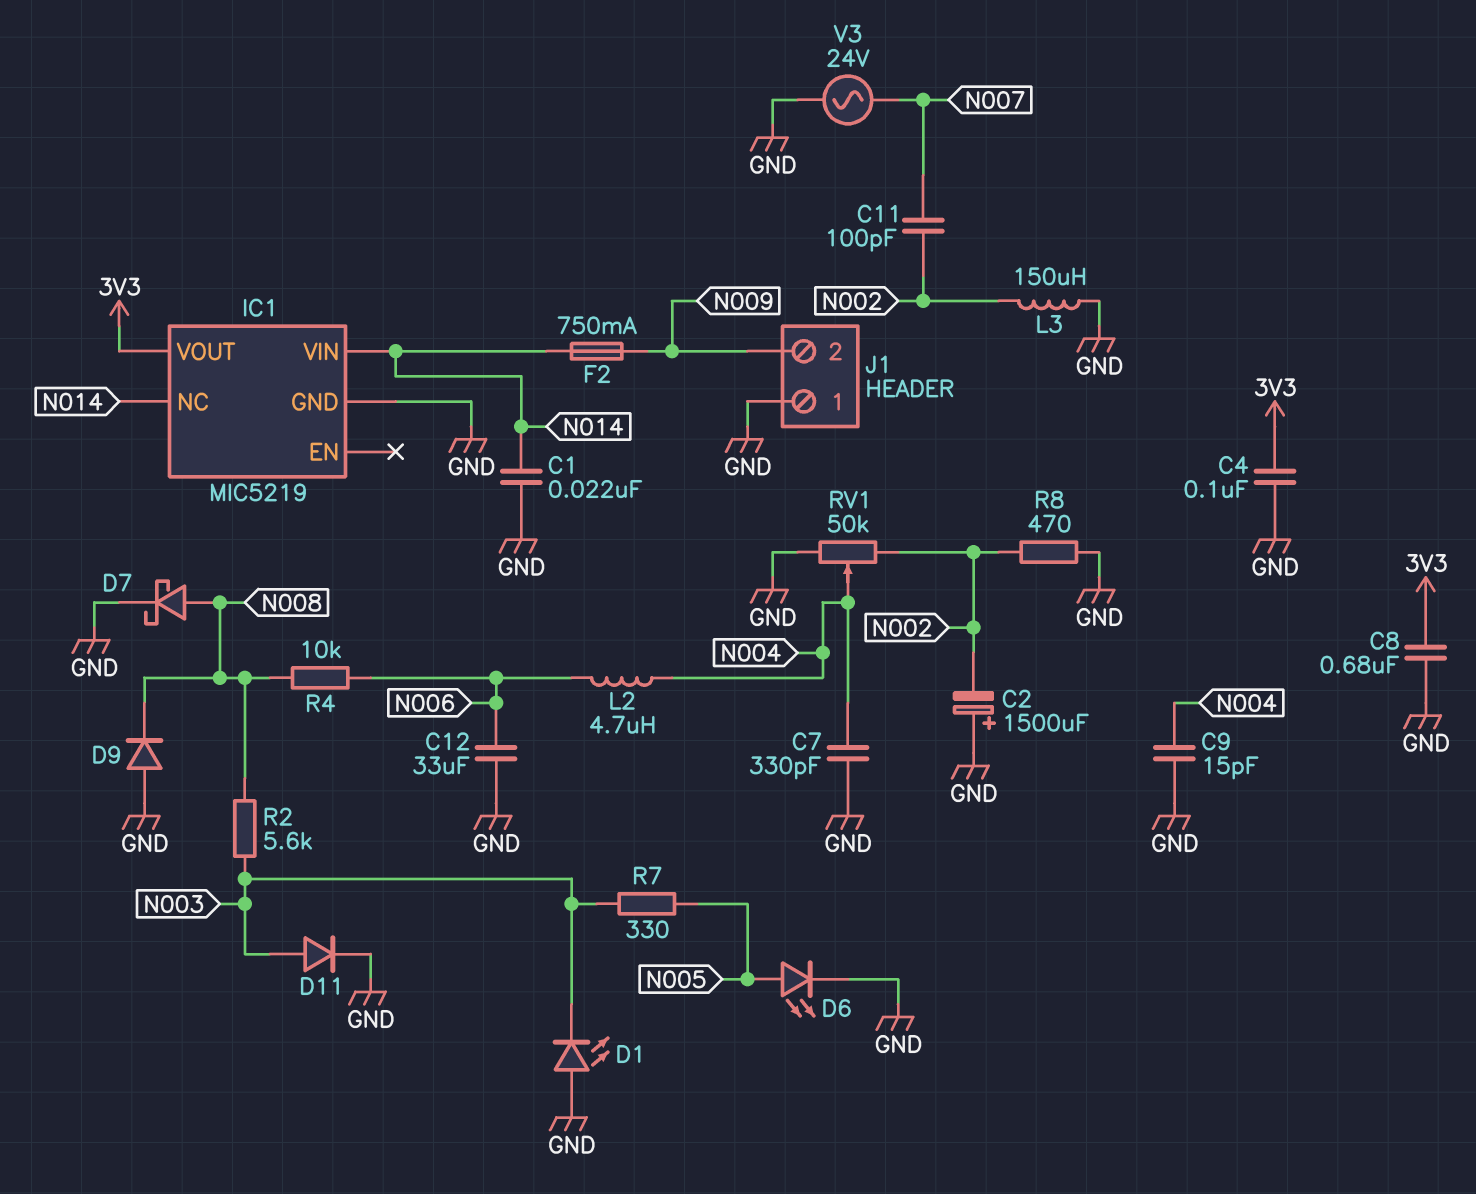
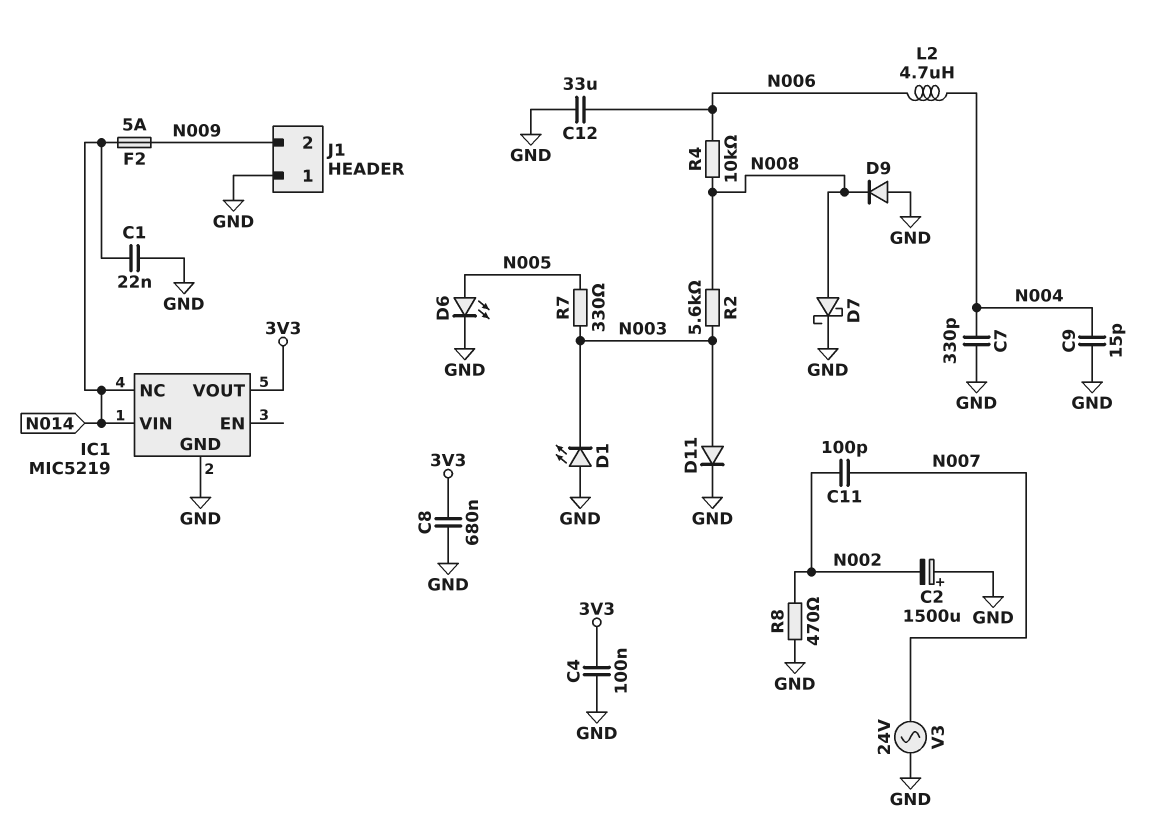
F2: 750mA (N009, N014) -> 5A (N009, N014)
L3: 150uH (GND, N002) -> none
RV1: 50k (GND, N002, wiper N004) -> none

